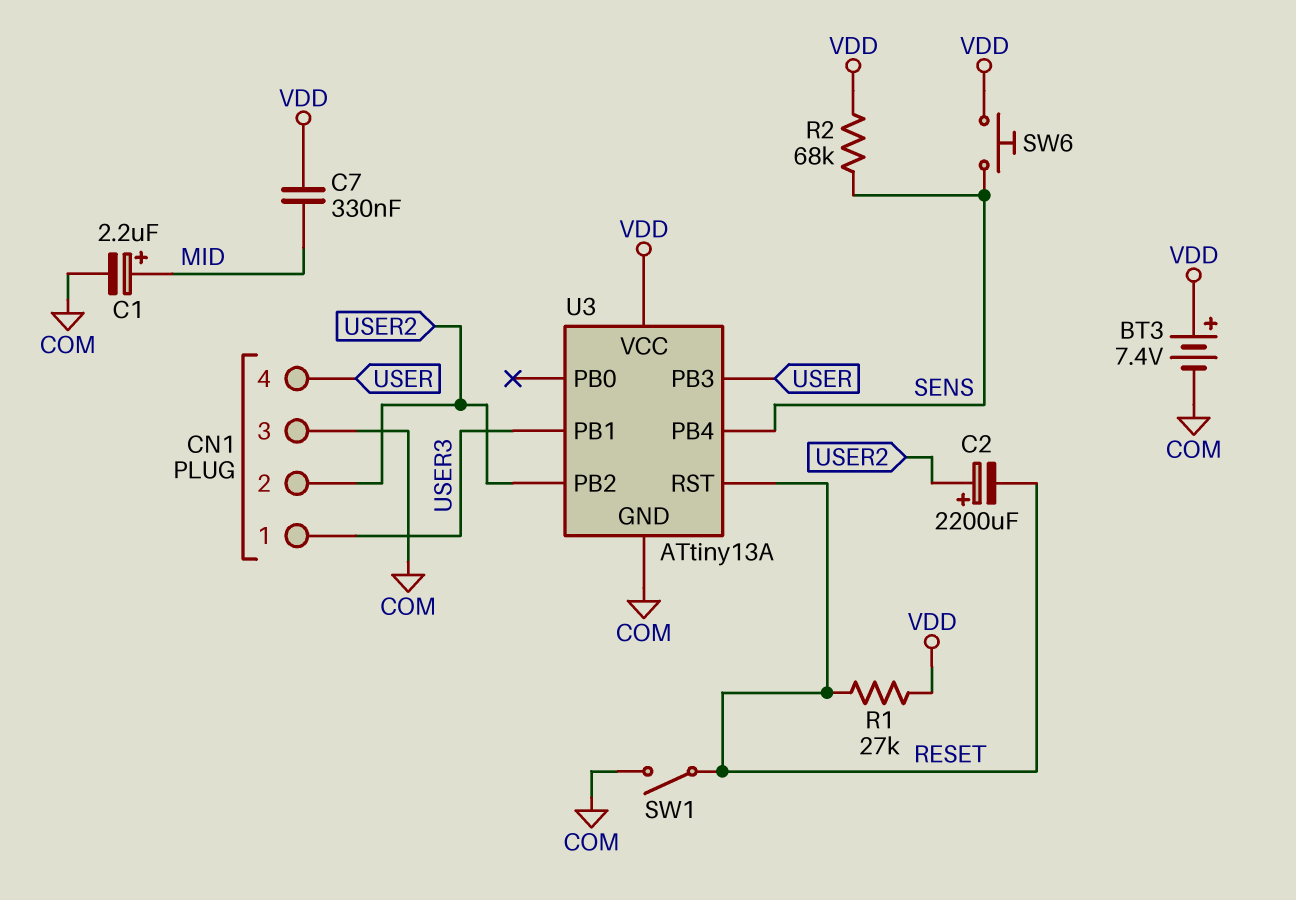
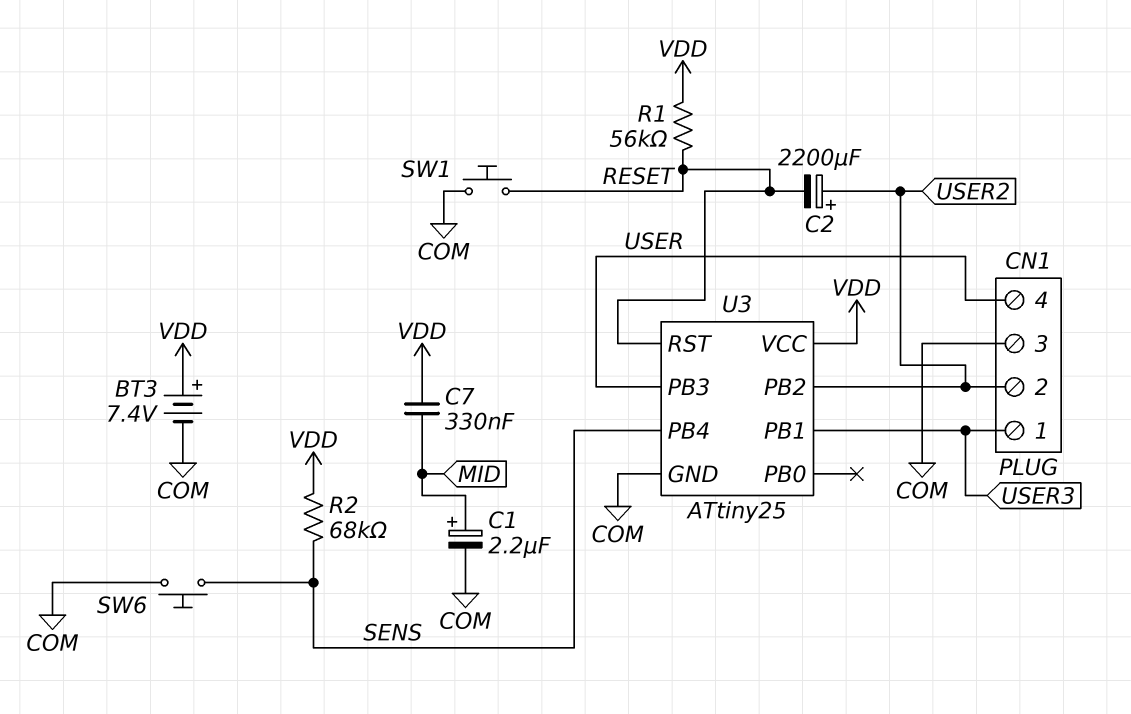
R1: 27k (RESET, VDD) -> 56k (RESET, VDD)
SW1: switch (COM, RESET) -> button (COM, RESET)
SW6: button (SENS, VDD) -> button (COM, SENS)
U3: ATtiny13A -> ATtiny25

